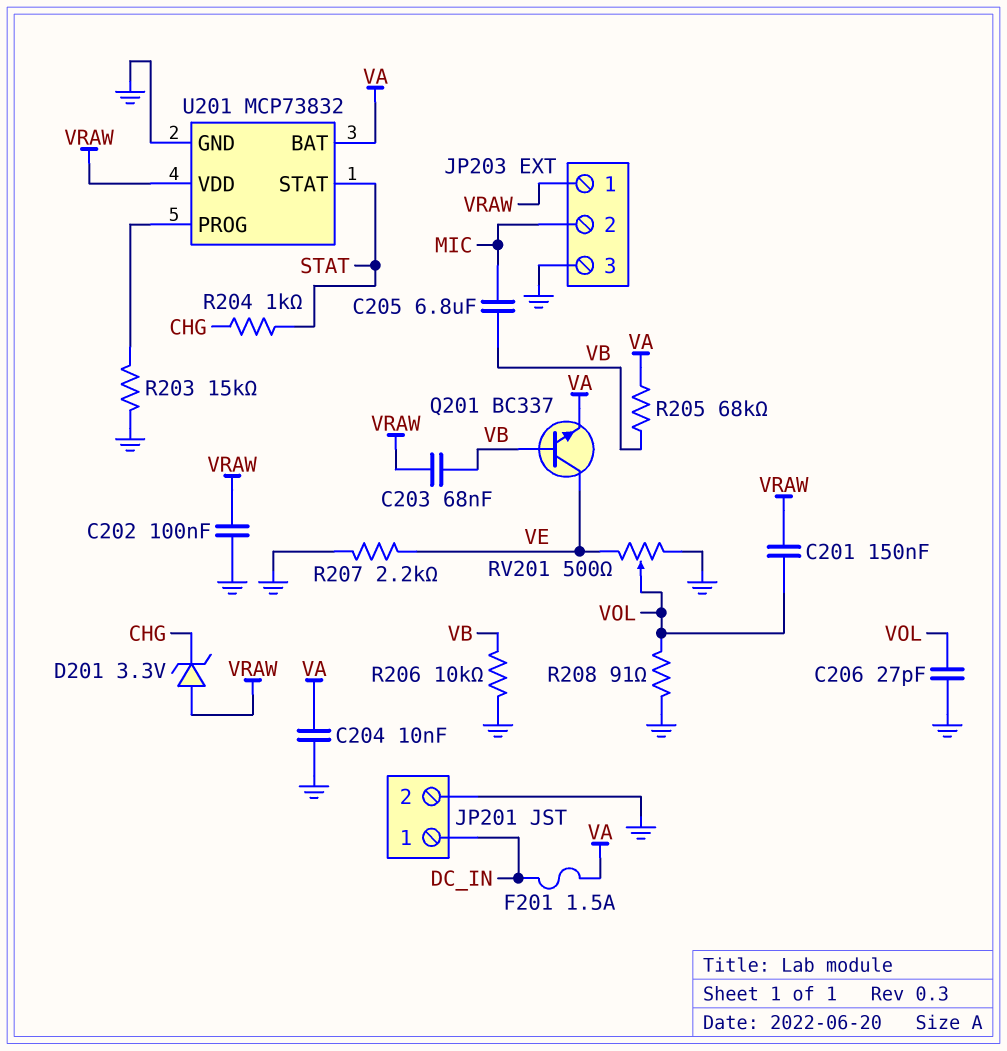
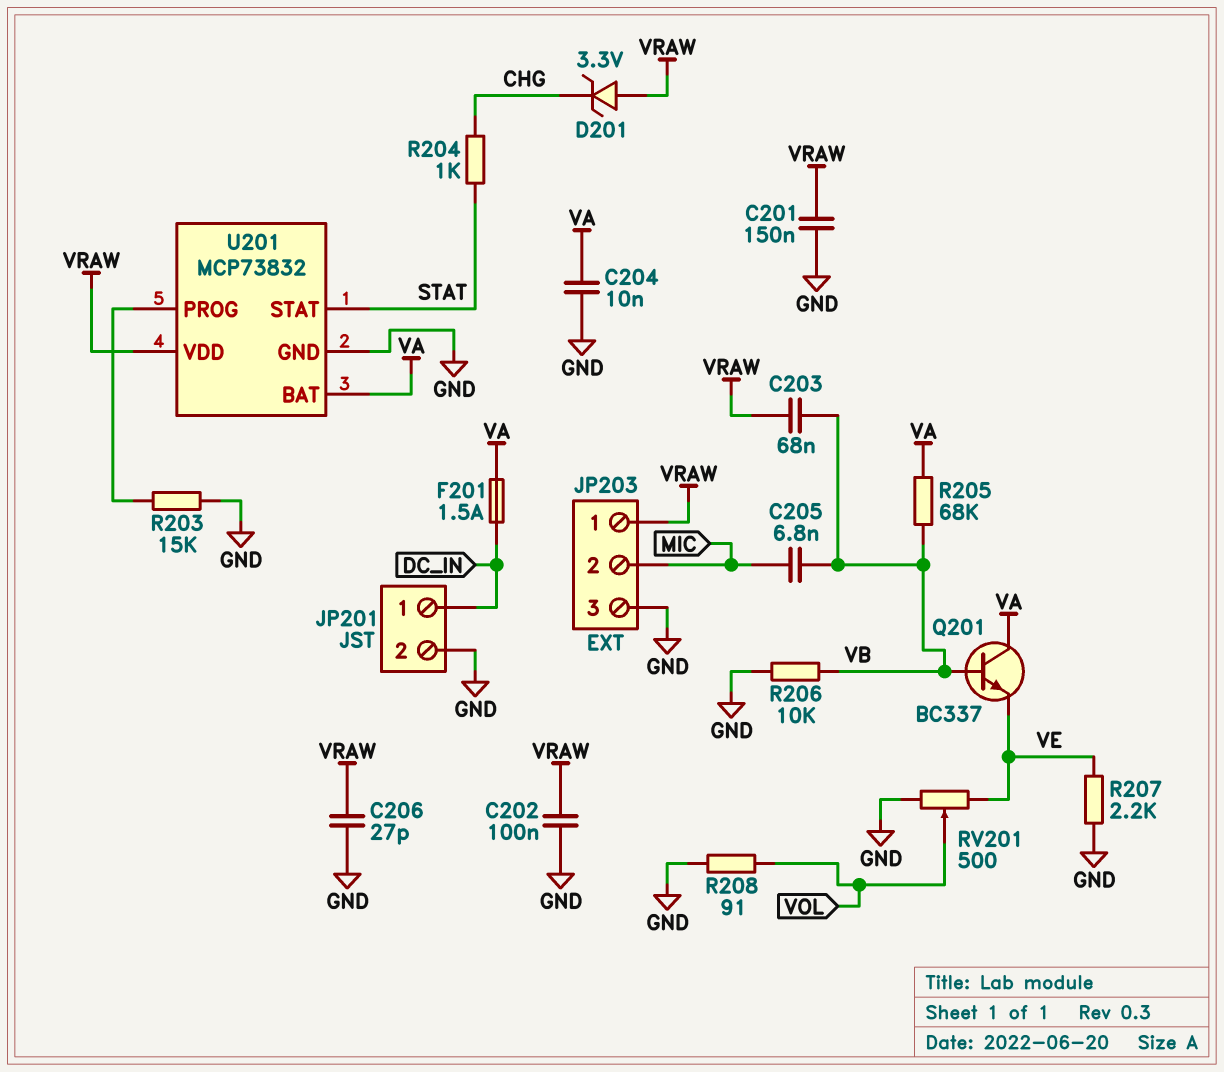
C201: 150nF (VOL, VRAW) -> 150nF (GND, VRAW)
C205: 6.8uF (MIC, VB) -> 6.8nF (MIC, VB)
C206: 27pF (GND, VOL) -> 27pF (GND, VRAW)
Q201: NPN BC337 (B VB, C VE, E VA) -> NPN BC337 (B VB, C VA, E VE)

